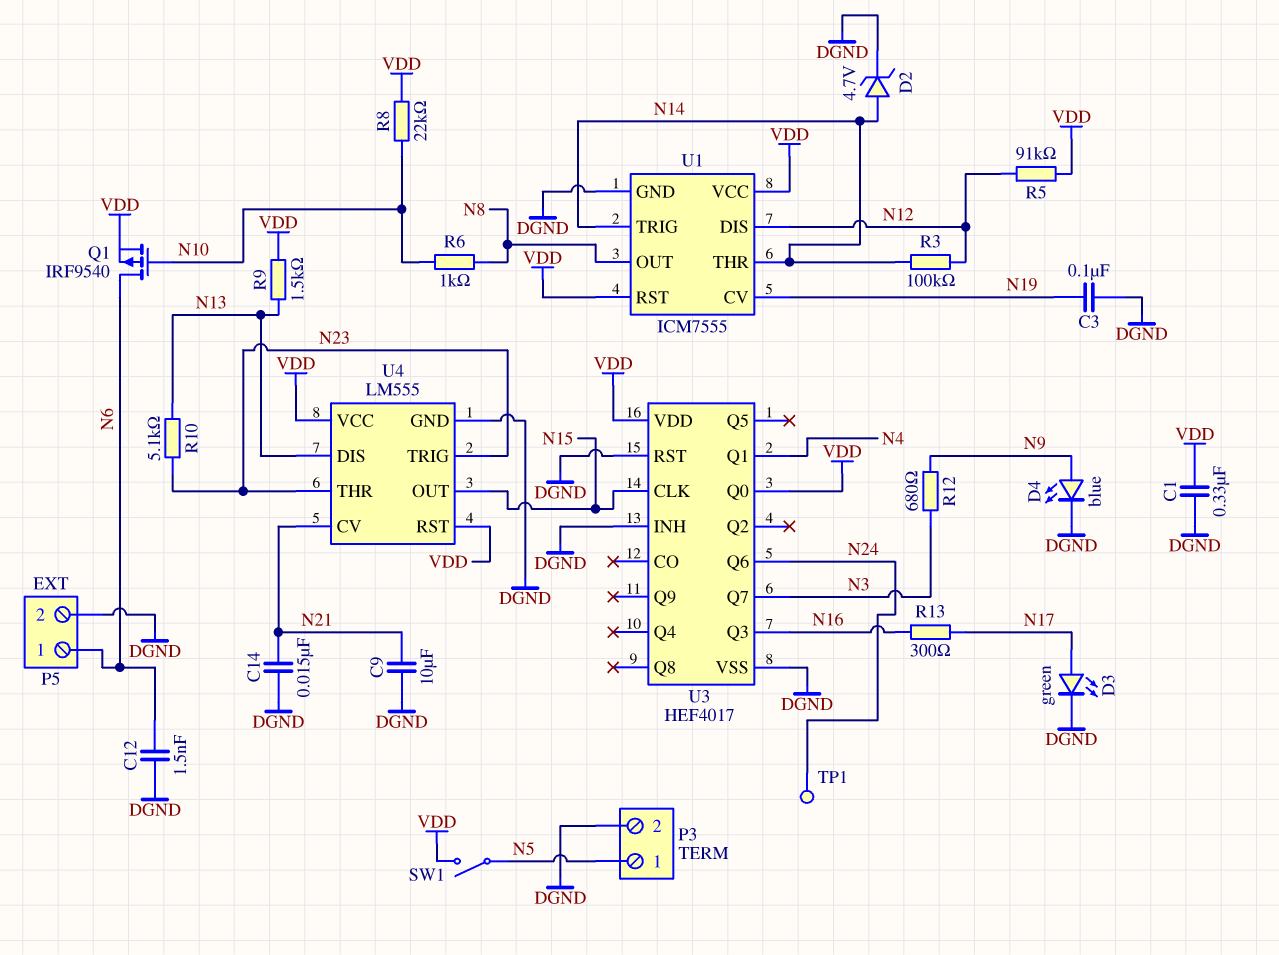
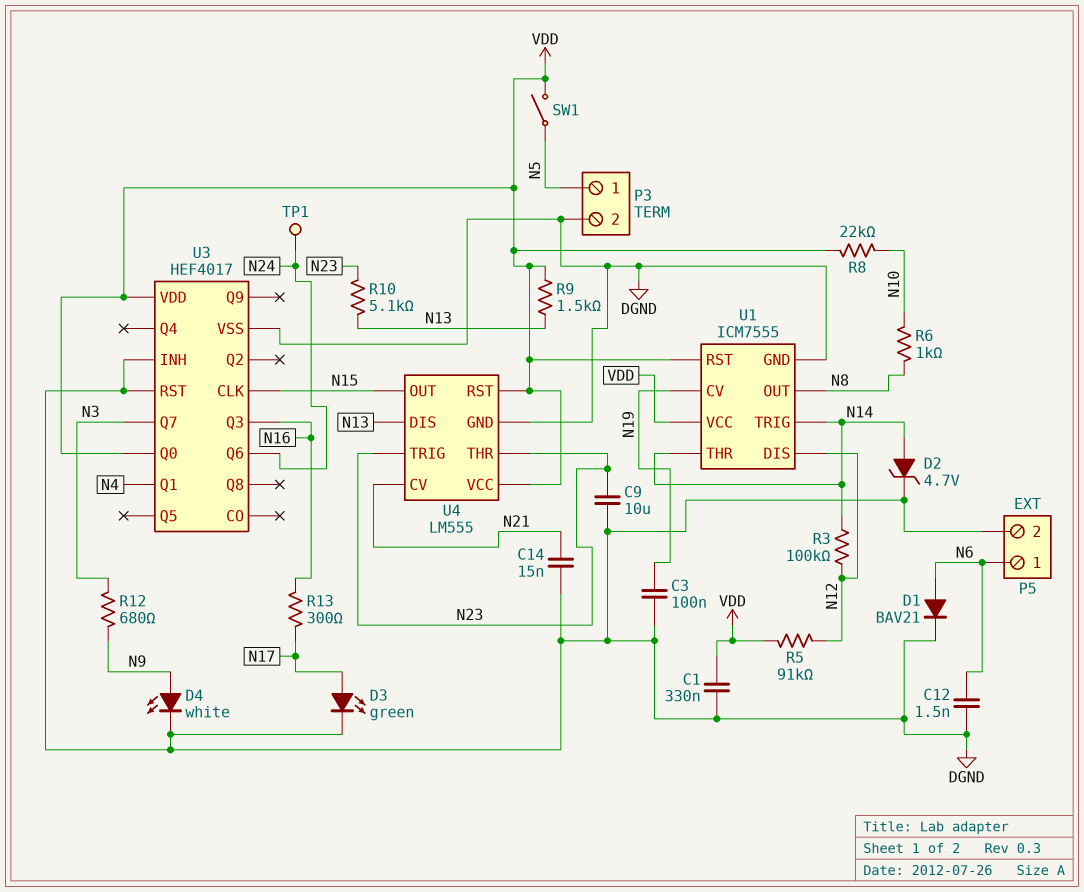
C9: 10uF (DGND, N21) -> 10uF (DGND, N23)
D1: none -> diode BAV21 (A N6, K DGND)
D4: LED blue (A N9, K DGND) -> LED white (A N9, K DGND)
Q1: PMOS IRF9540 (G N10, D N6, S VDD) -> none

